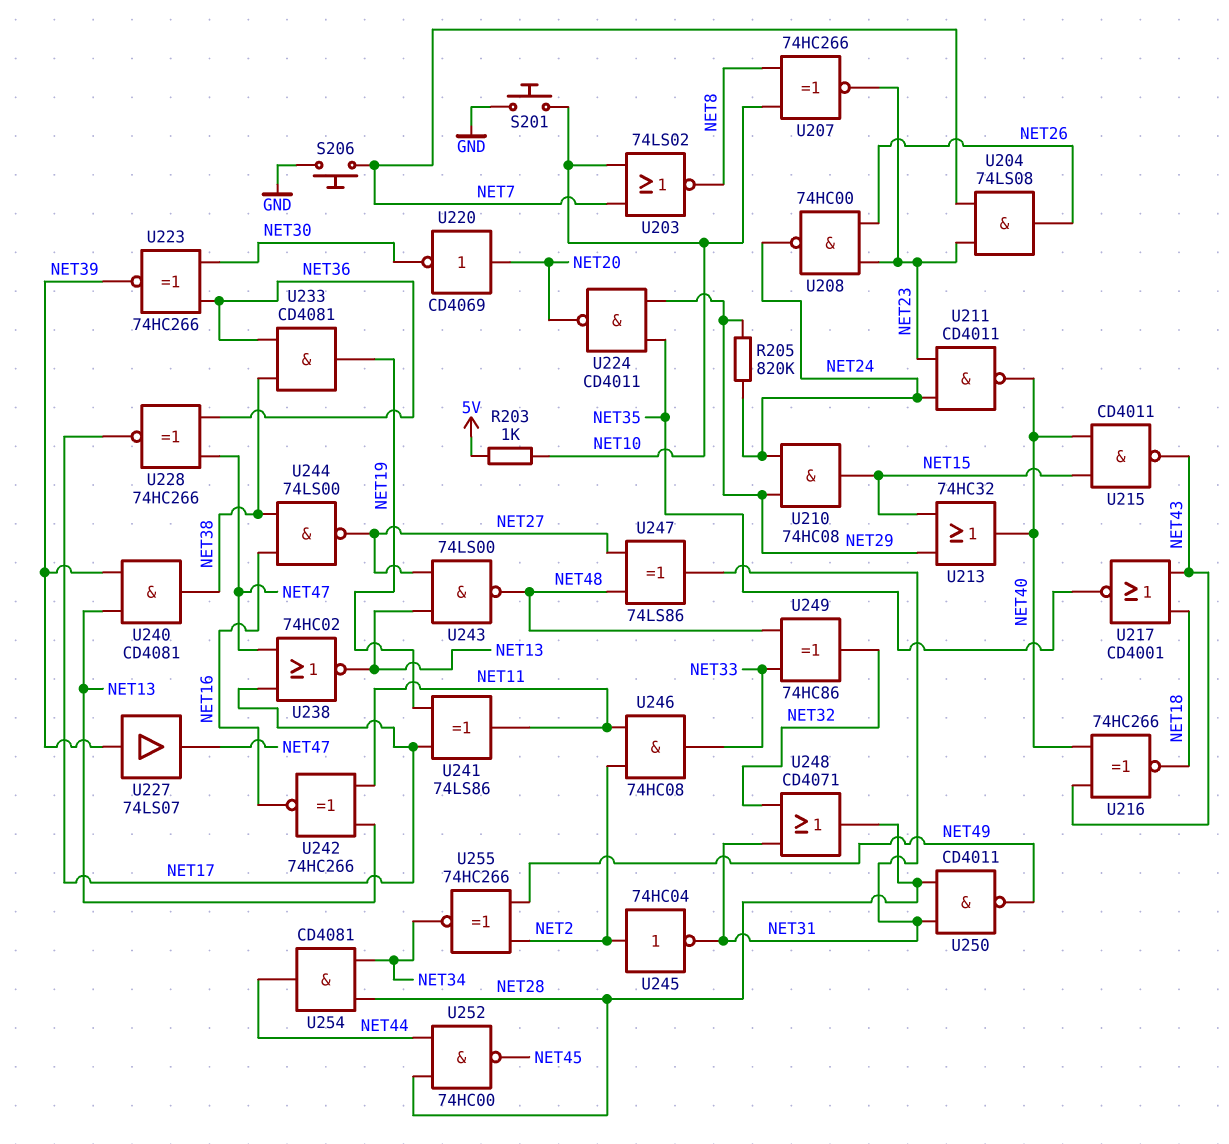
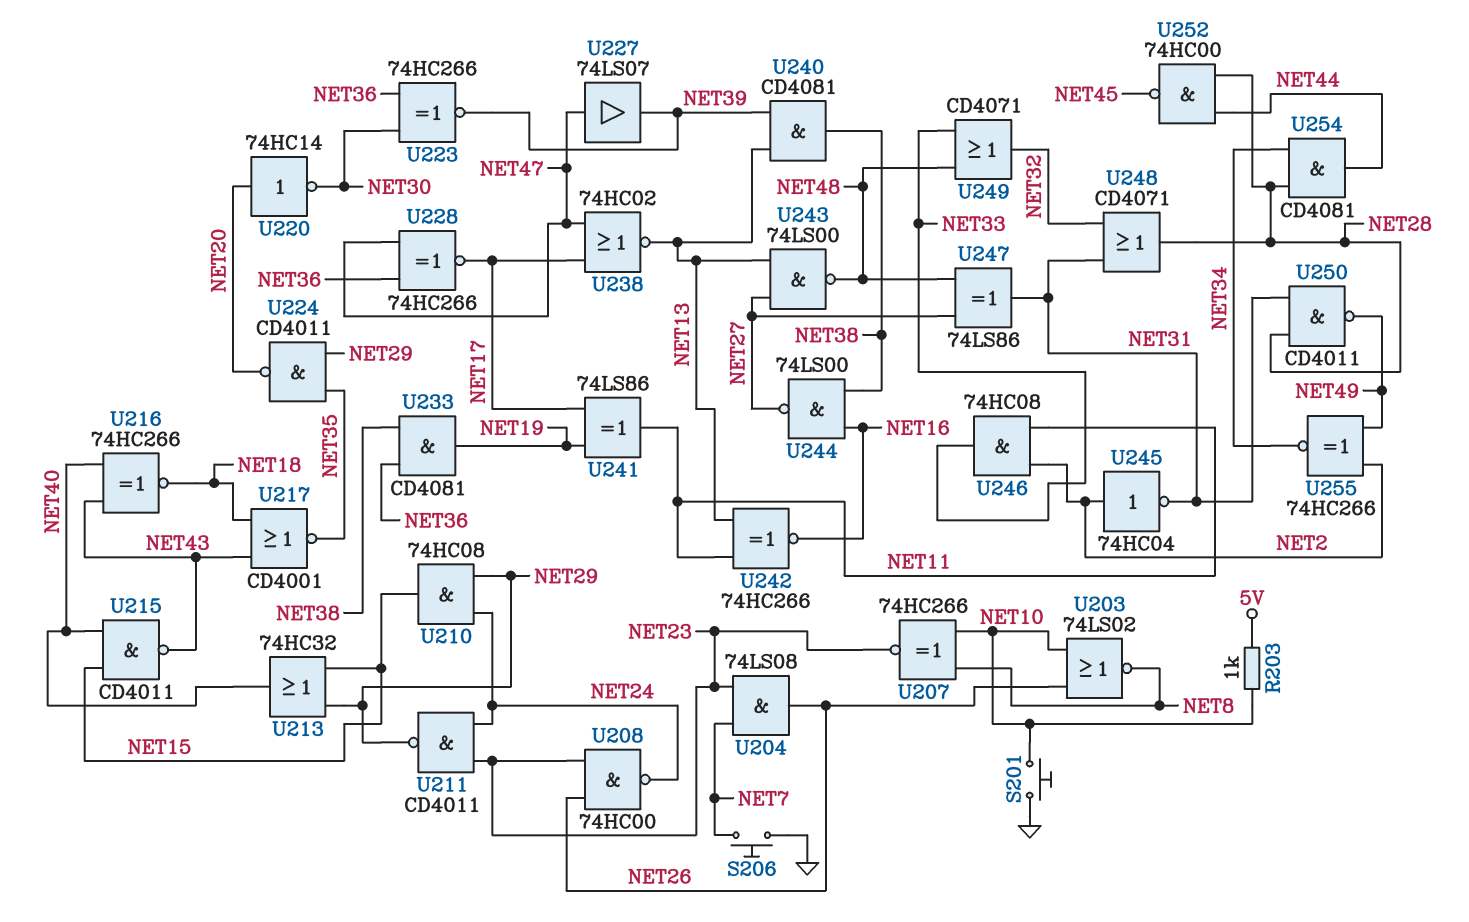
R205: 820k (NET24, NET29) -> none
U203: NOR 74LS02 (in NET7, in NET10, out NET8) -> NOR 74LS02 (in NET10, in NET26, out NET8)
U211: NAND CD4011 (in NET23, in NET24, out NET40) -> NAND CD4011 (in NET23, in NET24, out NET29)
U220: NOT CD4069 (in NET20, out NET30) -> NOT 74HC14 (in NET20, out NET30)
U227: buffer 74LS07 (in NET39, out NET47) -> buffer 74LS07 (in NET47, out NET39)
U249: XOR 74HC86 (in NET33, in NET48, out NET32) -> OR CD4071 (in NET33, in NET48, out NET32)

